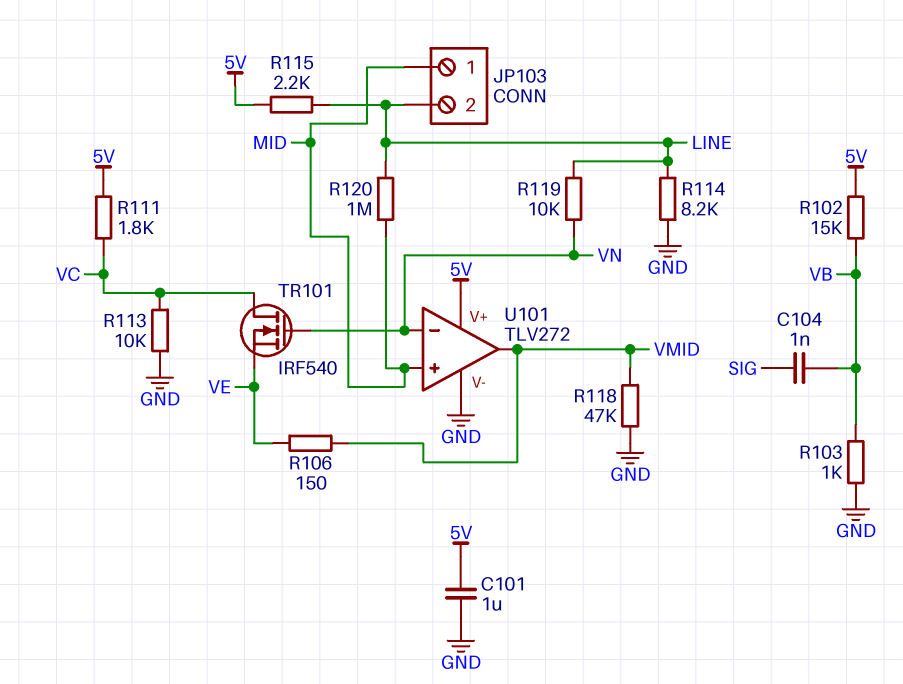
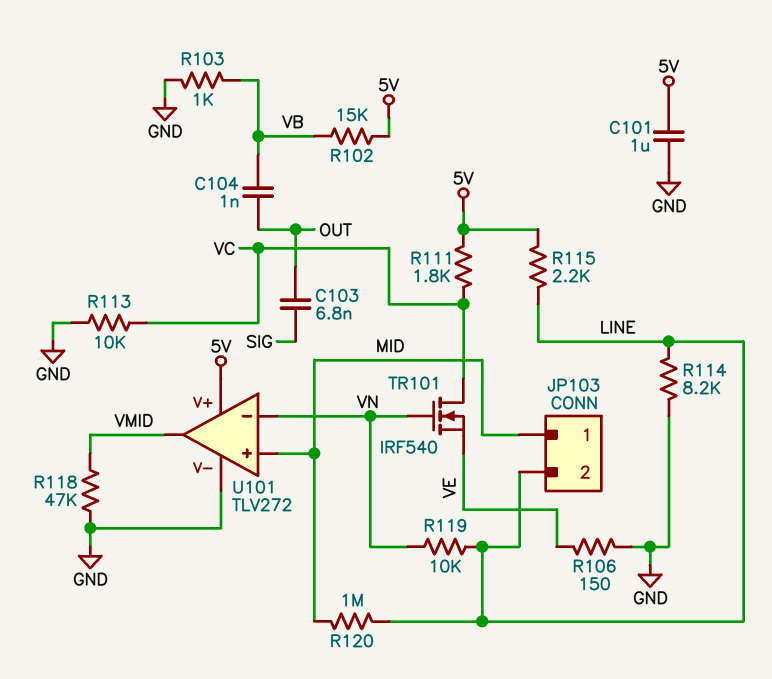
C103: none -> 6.8nF (OUT, SIG)
C104: 1nF (SIG, VB) -> 1nF (OUT, VB)
R106: 150 (VE, VMID) -> 150 (GND, VE)

